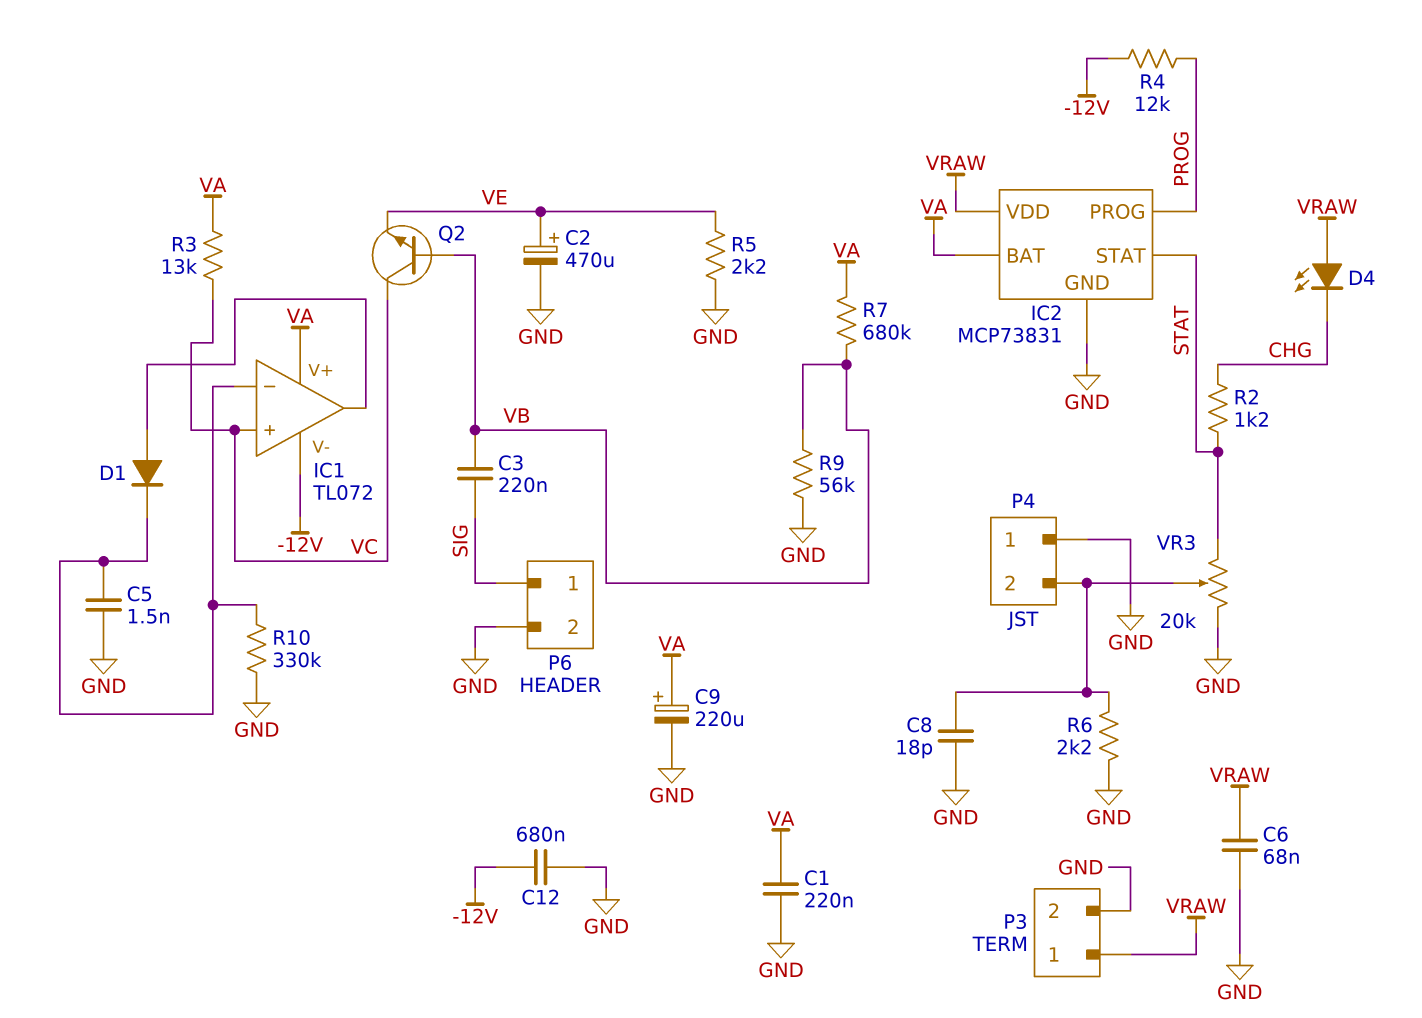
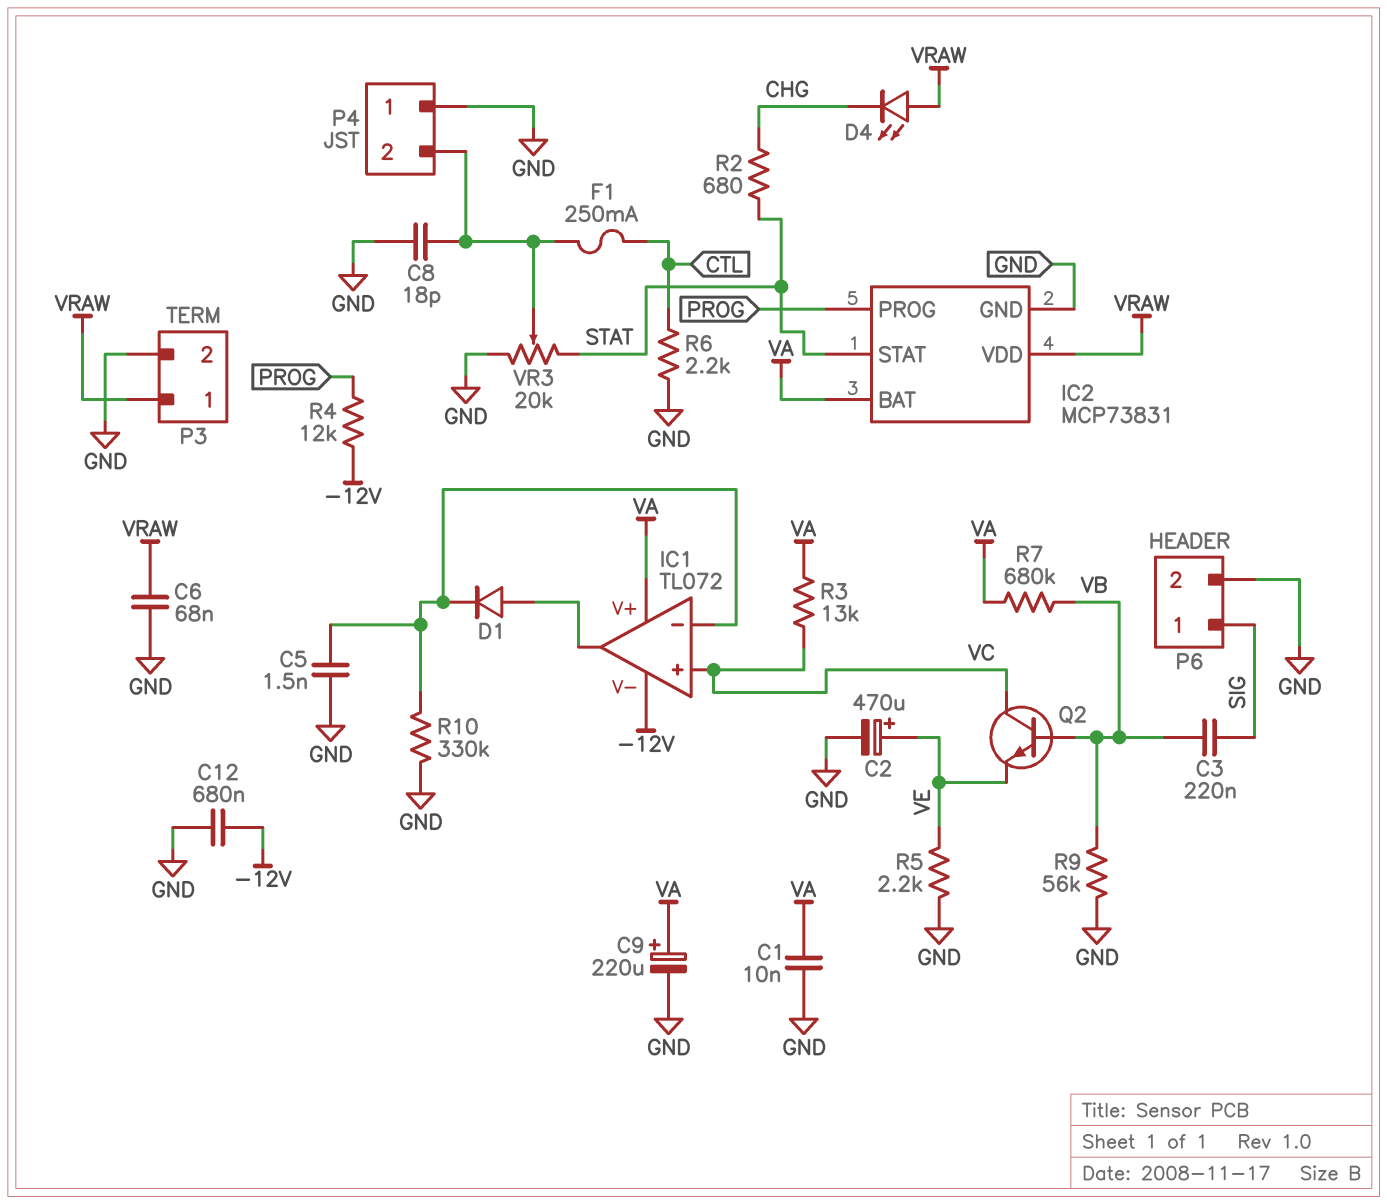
C1: 220nF (GND, VA) -> 10nF (GND, VA)
F1: none -> 250mA (CTL, P4/2)
R2: 1.2k (CHG, STAT) -> 680 (CHG, STAT)
R6: 2.2k (GND, P4/2) -> 2.2k (CTL, GND)

